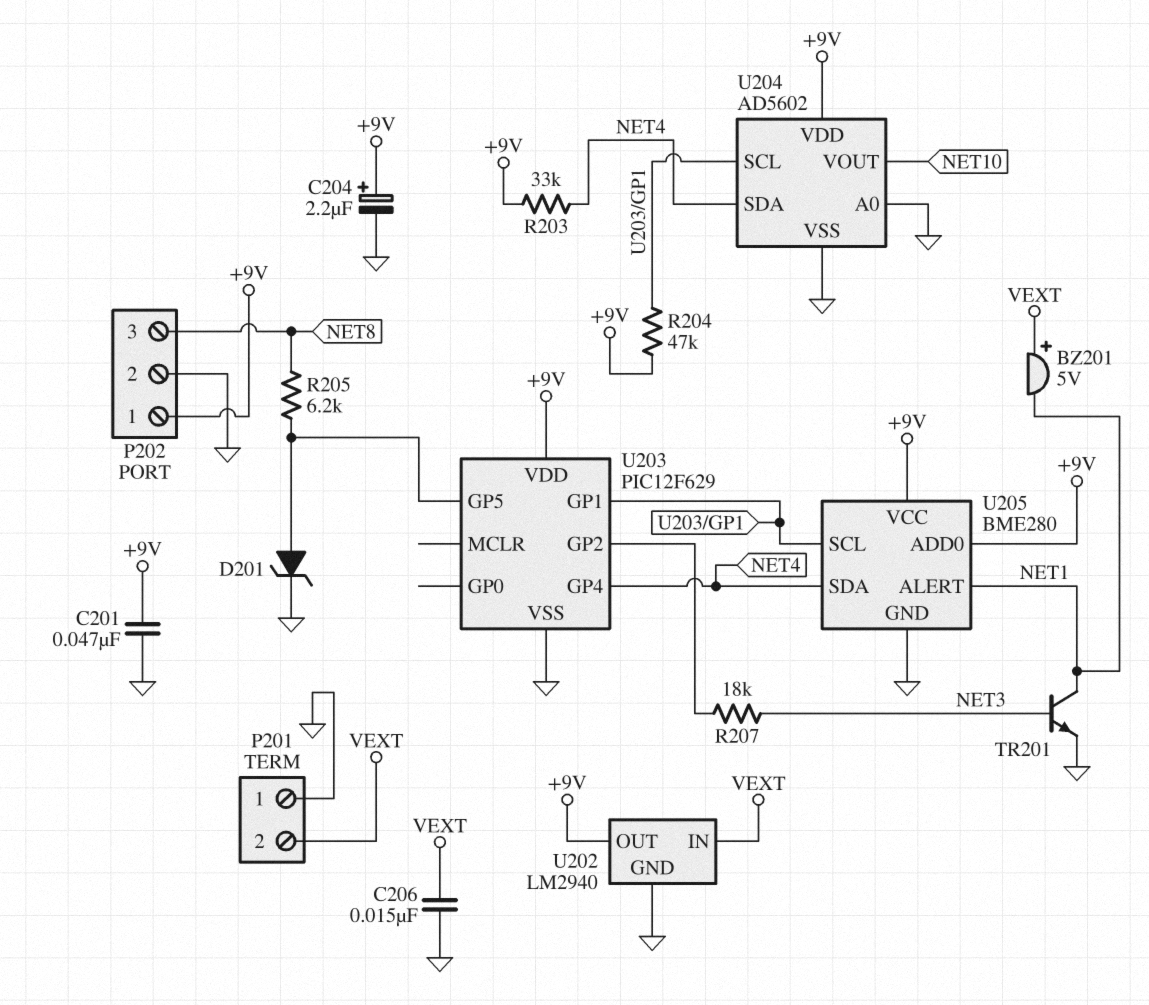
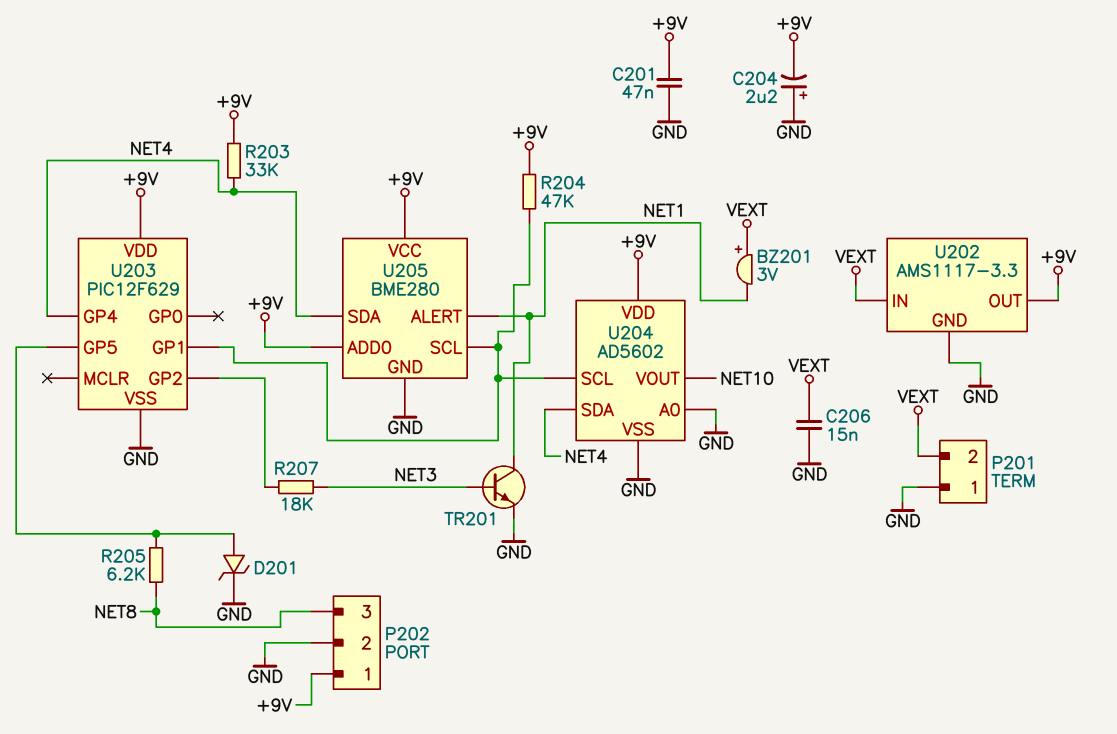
BZ201: buzzer 5V (plus VEXT, minus NET1) -> buzzer 3V (plus VEXT, minus NET1)
C204: 2.2uF (plus +9V, minus GND) -> 2.2uF (plus GND, minus +9V)
U202: LM2940 -> AMS1117-3.3

